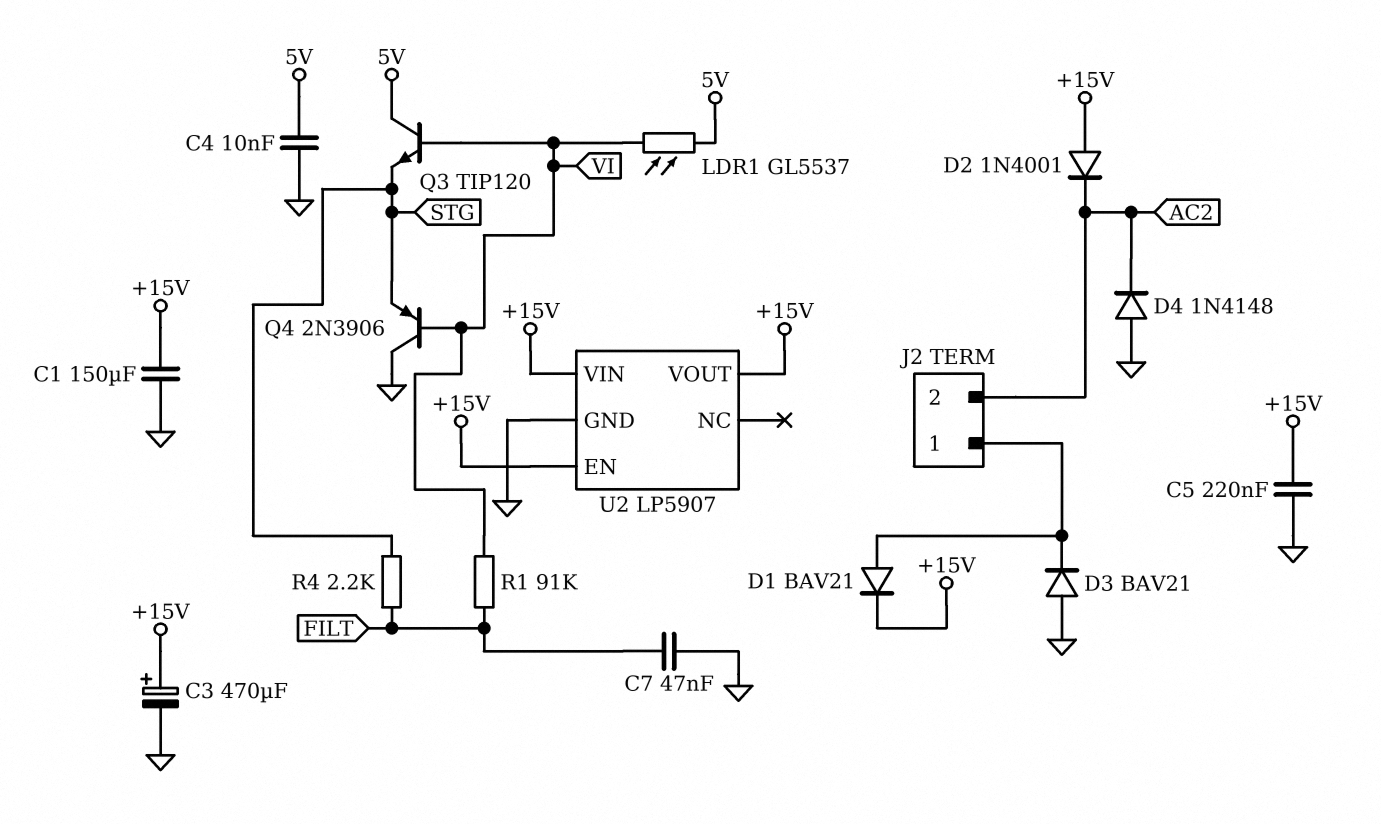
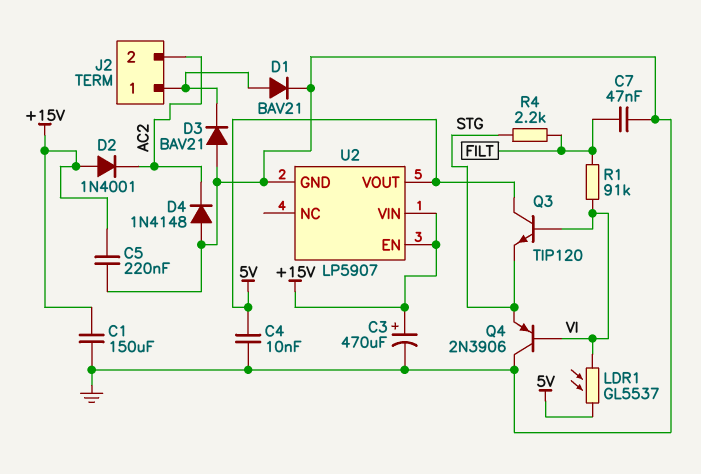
D1: diode BAV21 (A J2/1, K +15V) -> diode BAV21 (A J2/1, K GND)
U2 pin VOUT: +15V -> 5V

